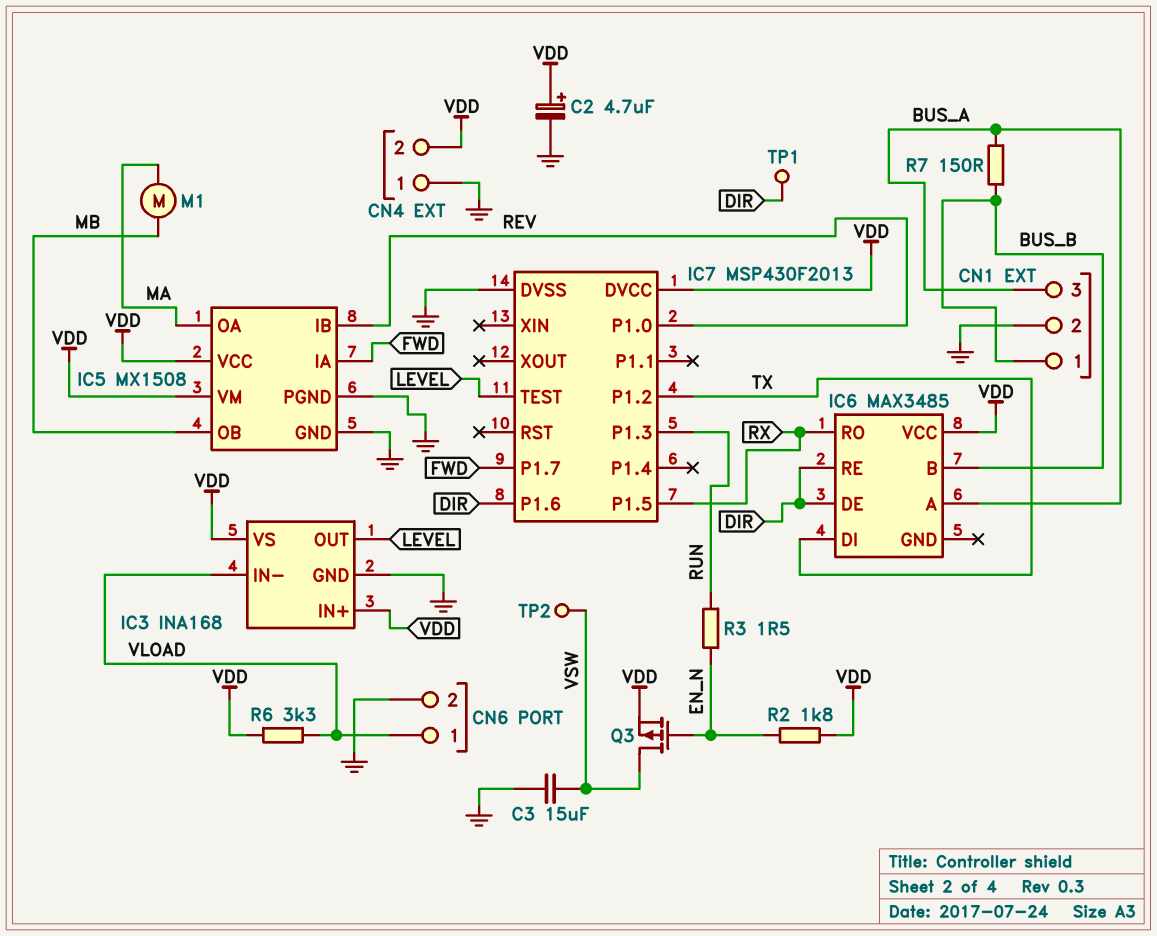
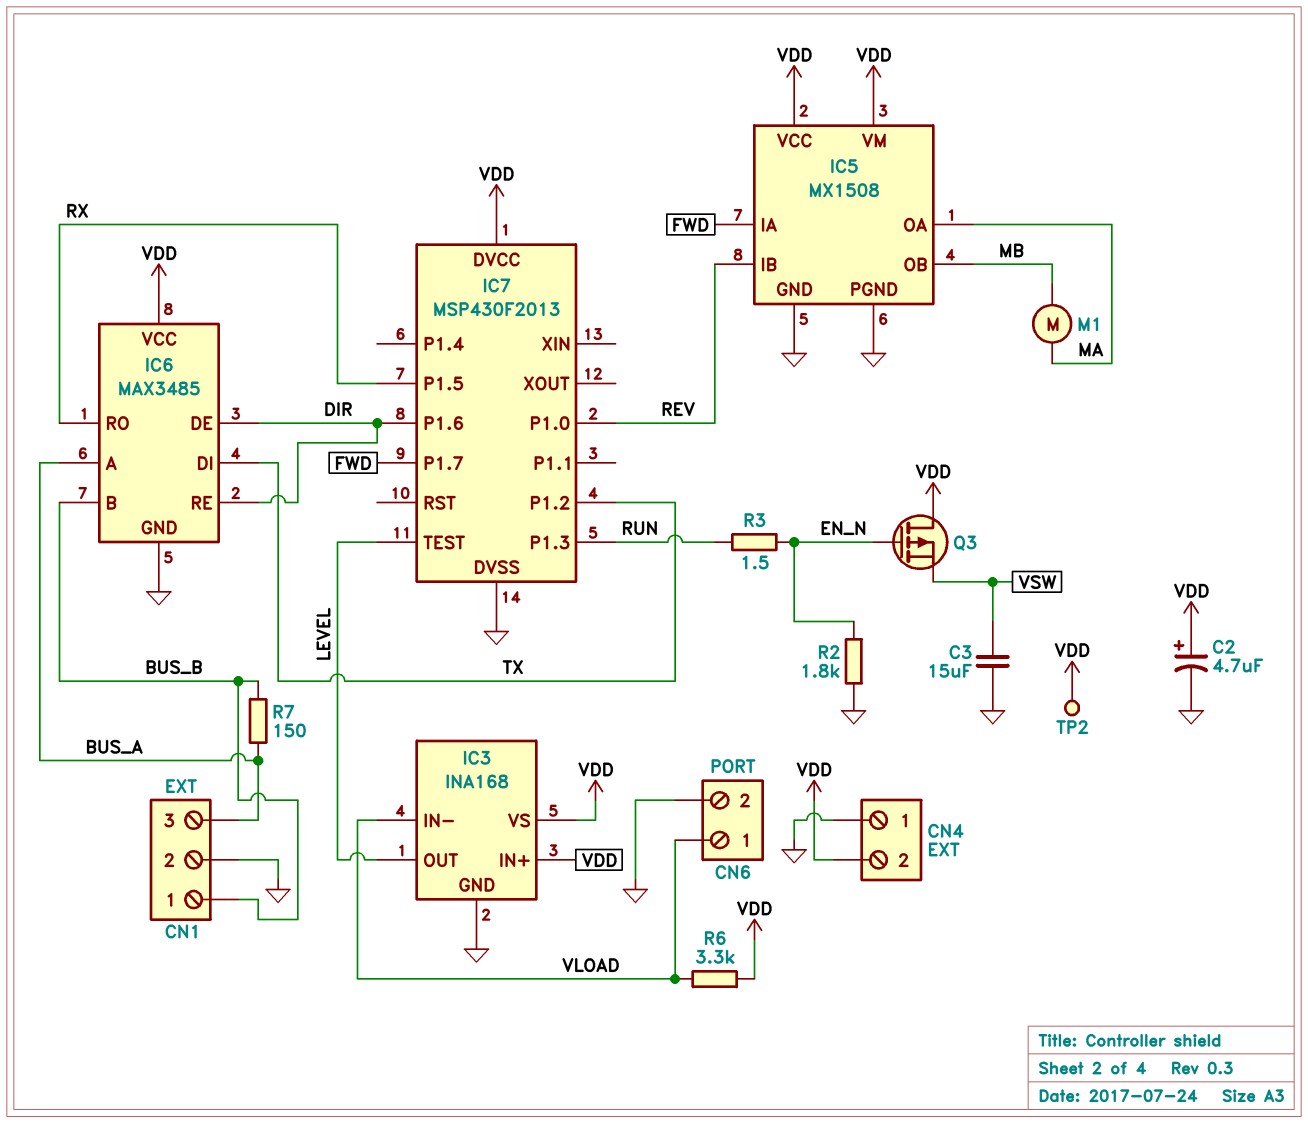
IC6 pin GND: none -> GND
Q3: PMOS (G EN_N, D VSW, S VDD) -> PMOS (G EN_N, D VDD, S VSW)
R2: 1.8k (EN_N, VDD) -> 1.8k (EN_N, GND)
TP1: test point (DIR) -> none
TP2: test point (VSW) -> test point (VDD)

